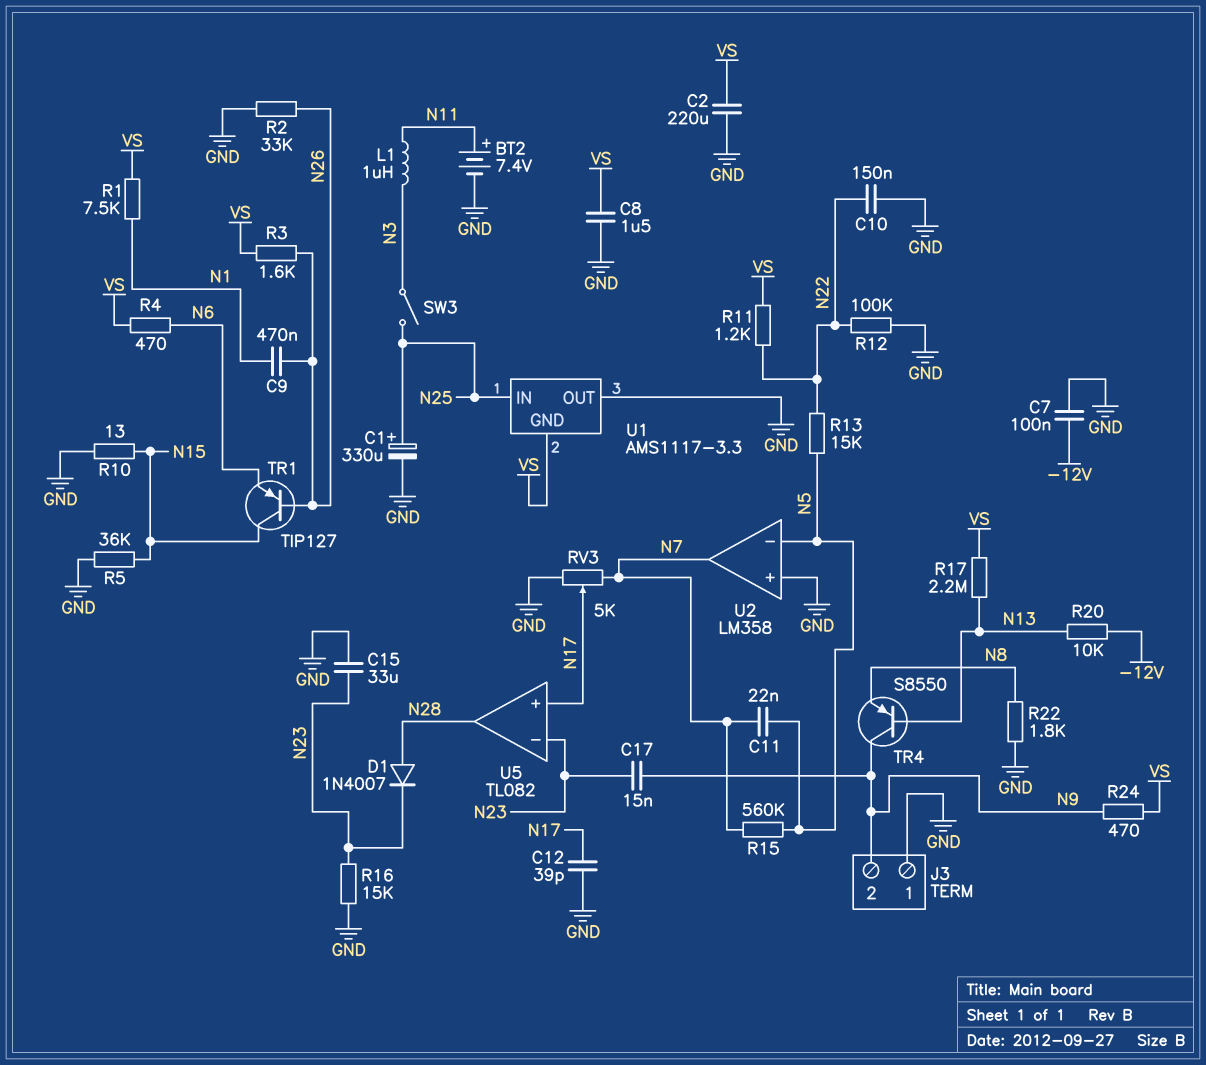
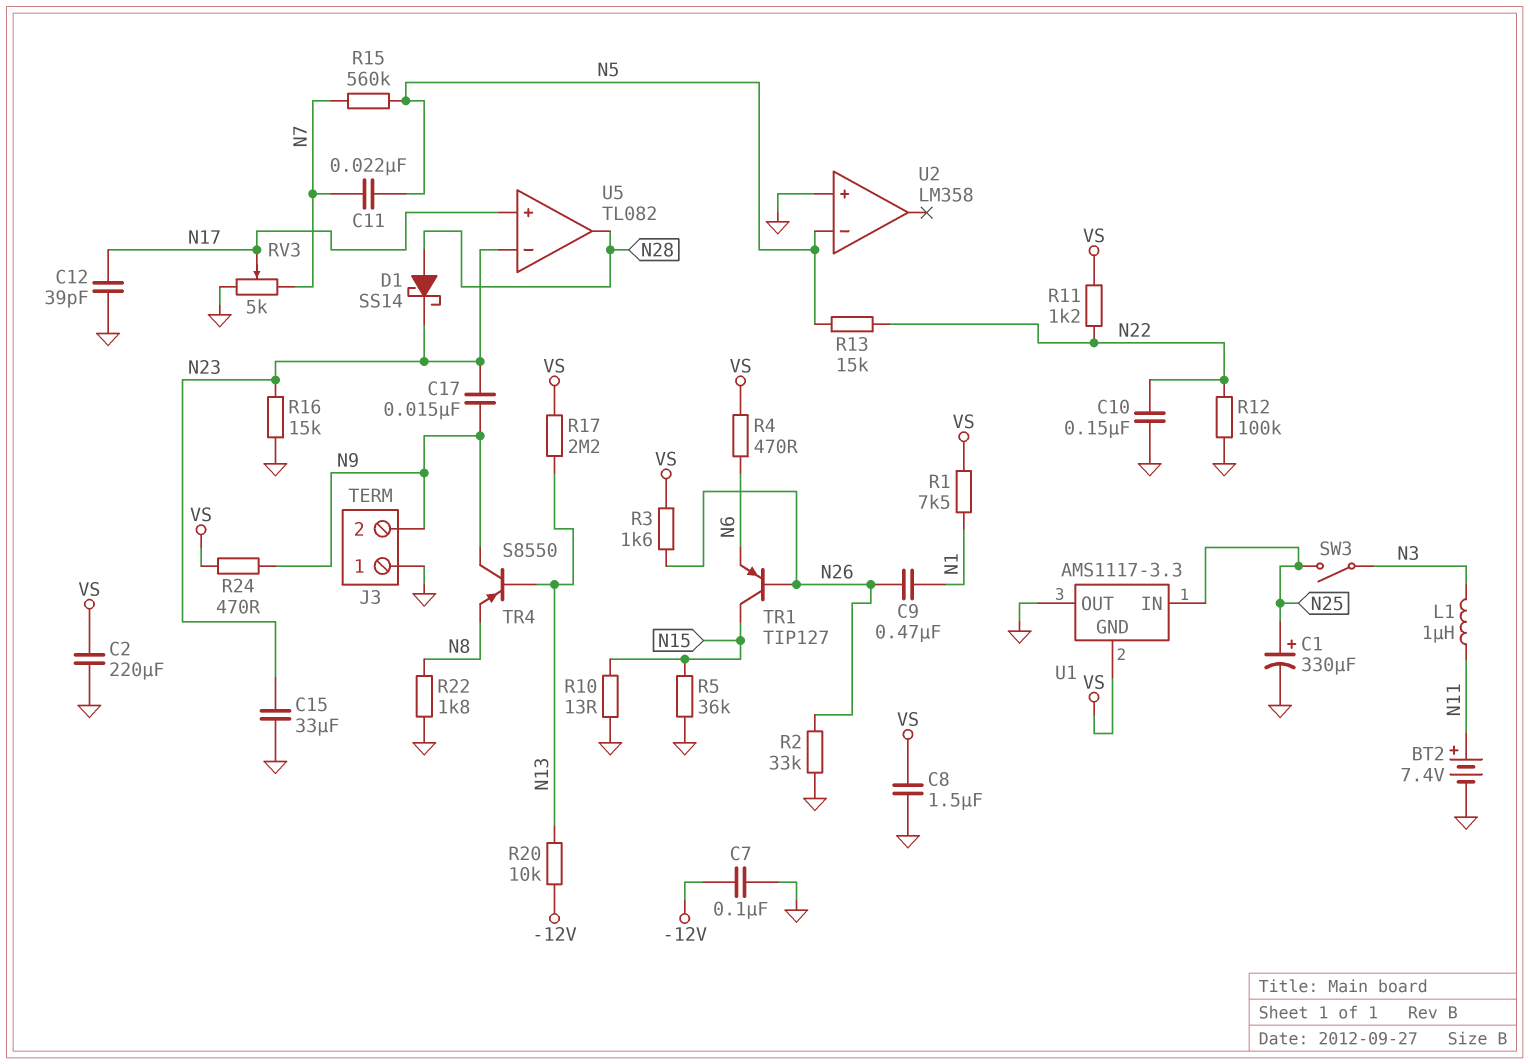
D1: diode 1N4007 (A N28, K N23) -> schottky SS14 (A N28, K N23)
U2 pin out: N7 -> none

